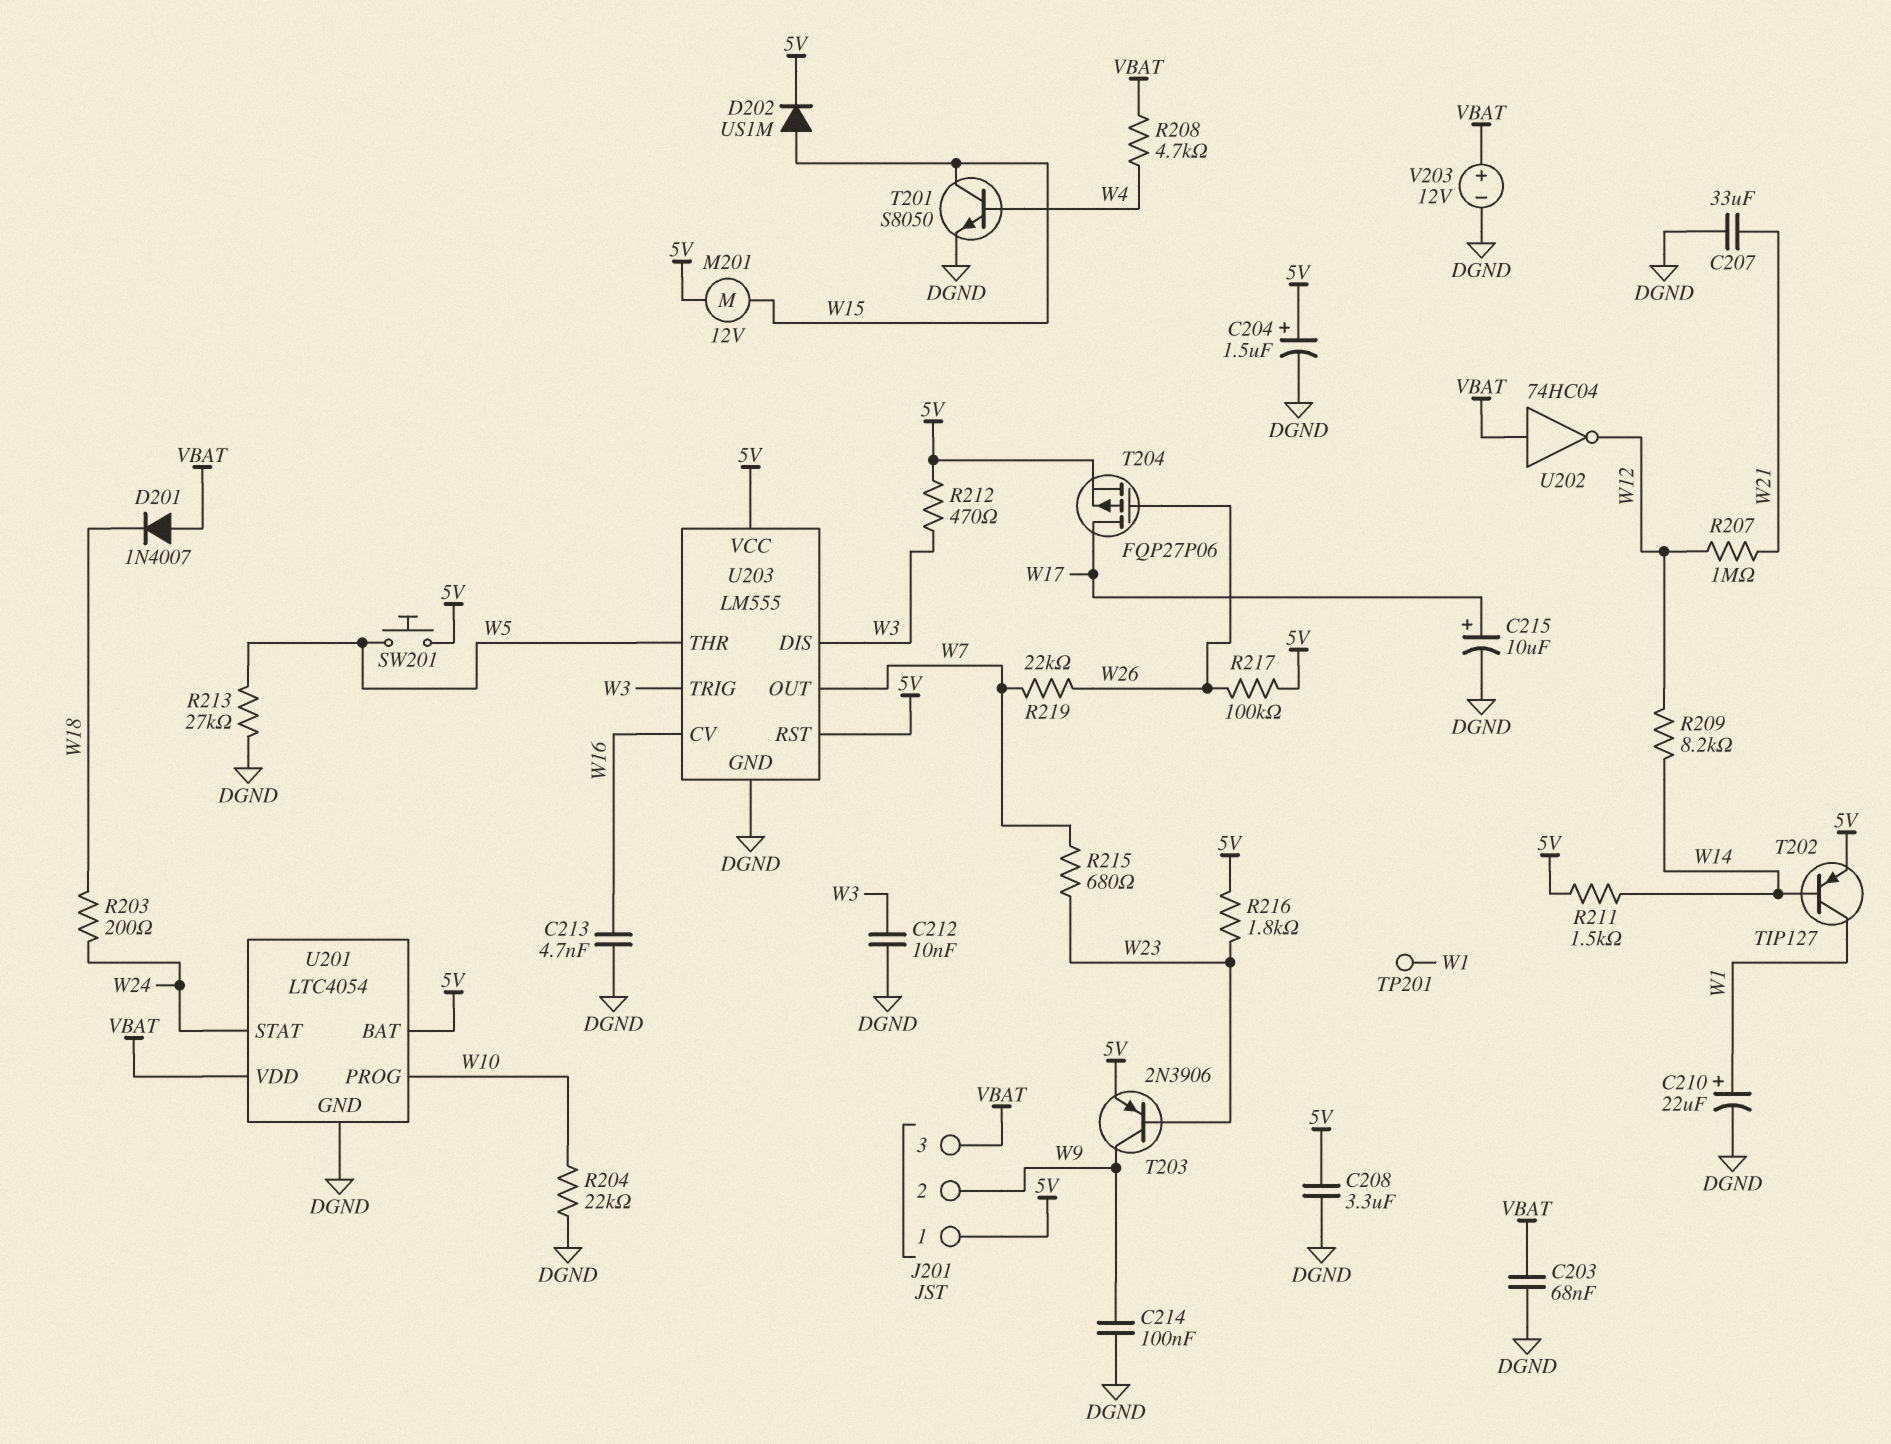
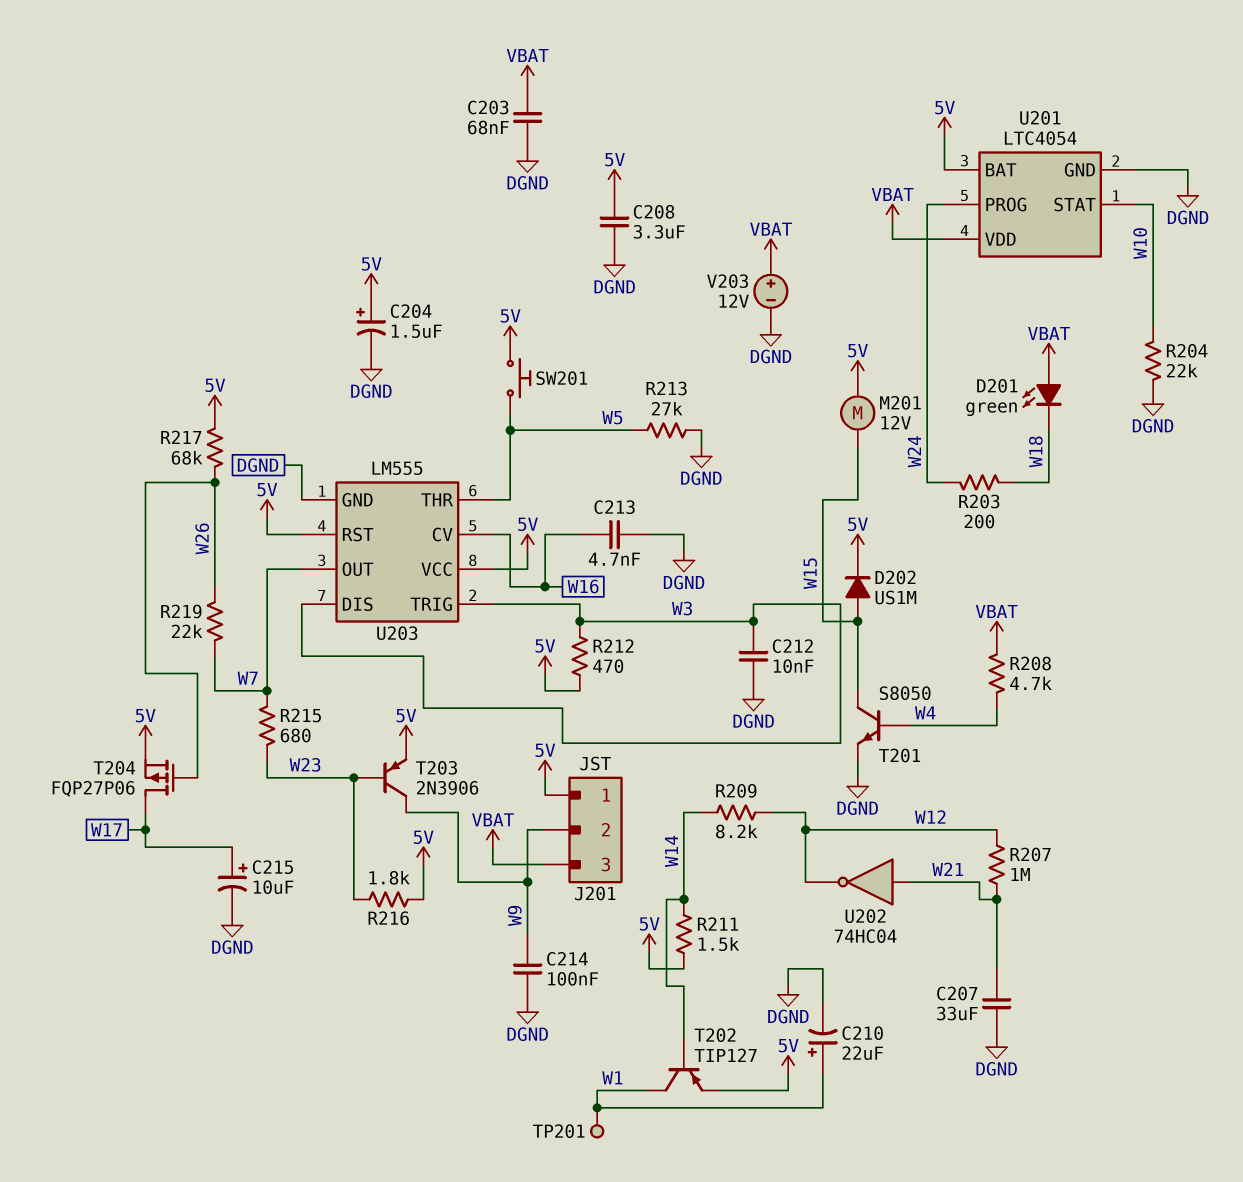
D201: diode 1N4007 (A VBAT, K W18) -> LED green (A VBAT, K W18)
R217: 100k (5V, W26) -> 68k (5V, W26)
U201 pin PROG: W10 -> W24
U201 pin STAT: W24 -> W10
U202: NOT 74HC04 (in VBAT, out W12) -> NOT 74HC04 (in W21, out W12)

